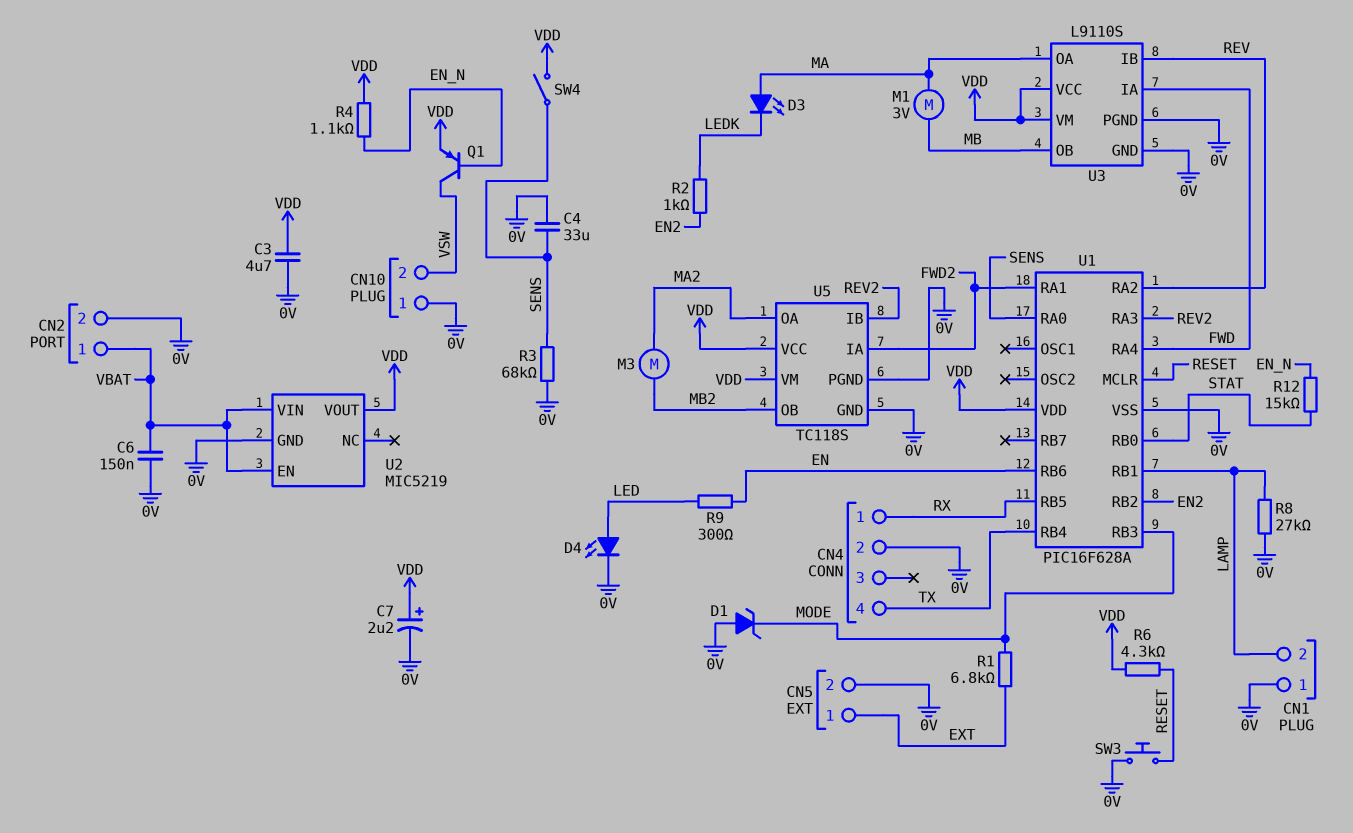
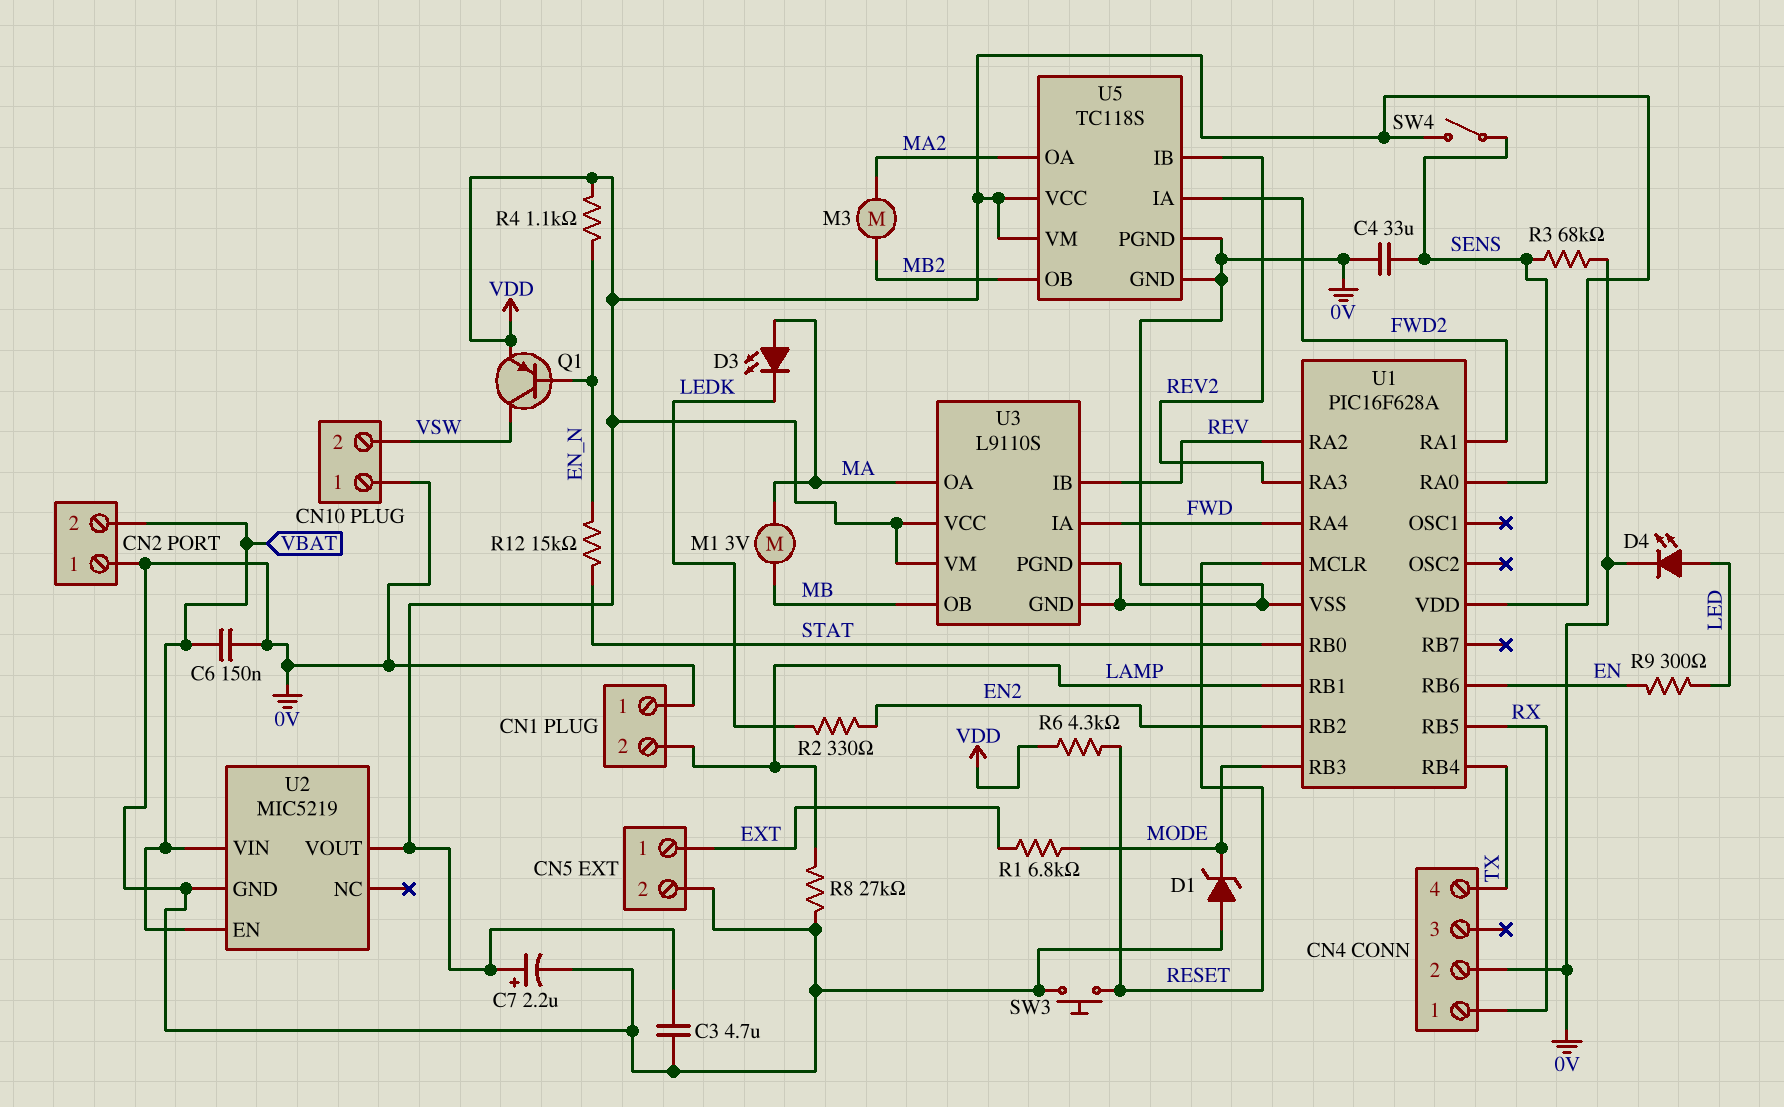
CN2 pin 1: VBAT -> 0V
CN2 pin 2: 0V -> VBAT
R2: 1k (EN2, LEDK) -> 330 (EN2, LEDK)

